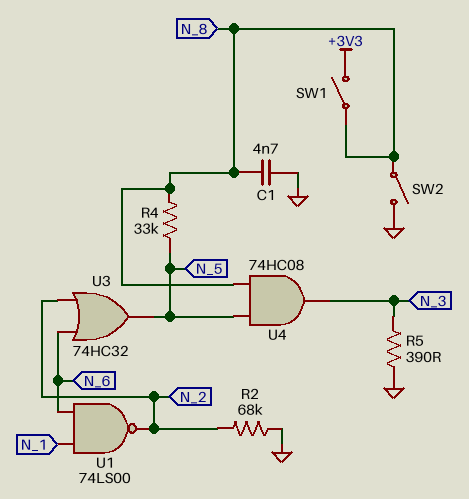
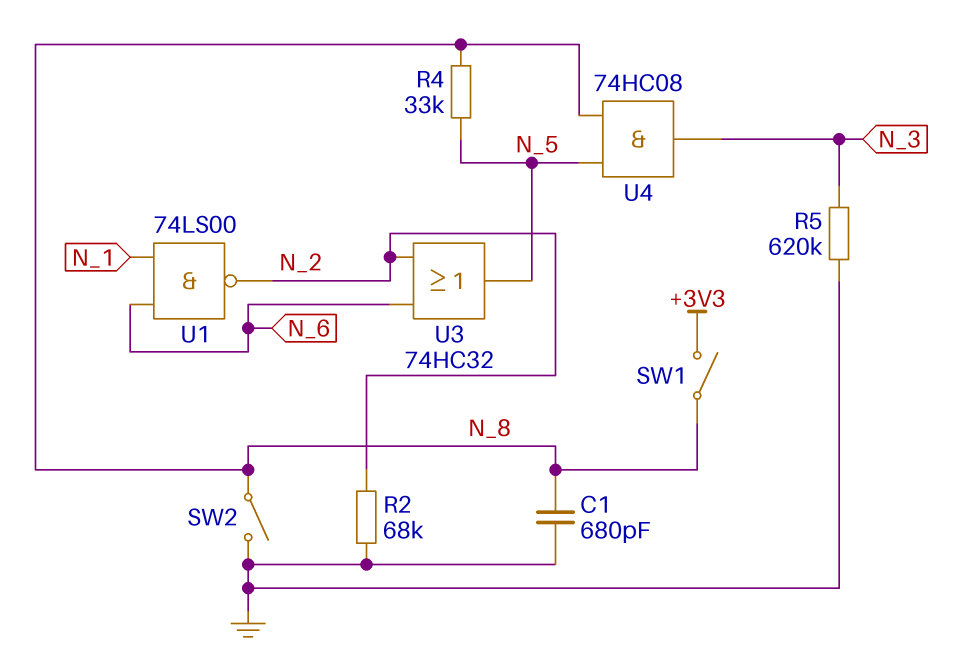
C1: 4.7nF (GND, N_8) -> 680pF (GND, N_8)
R5: 390 (GND, N_3) -> 620k (GND, N_3)

